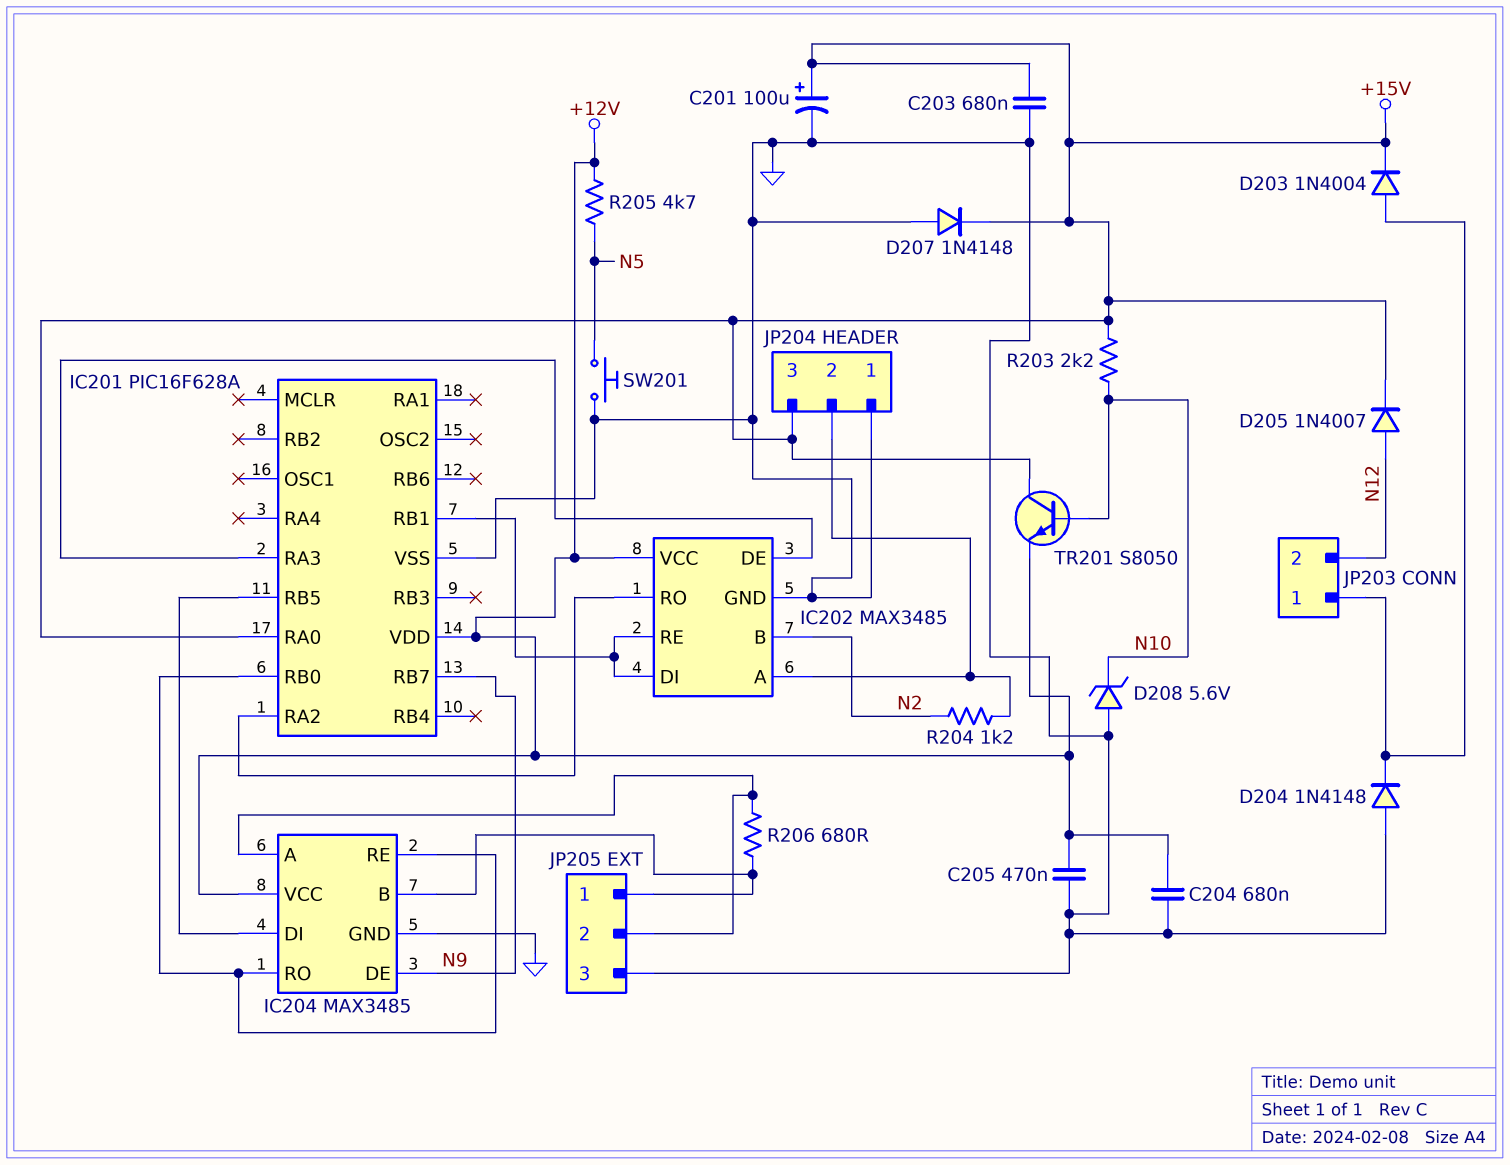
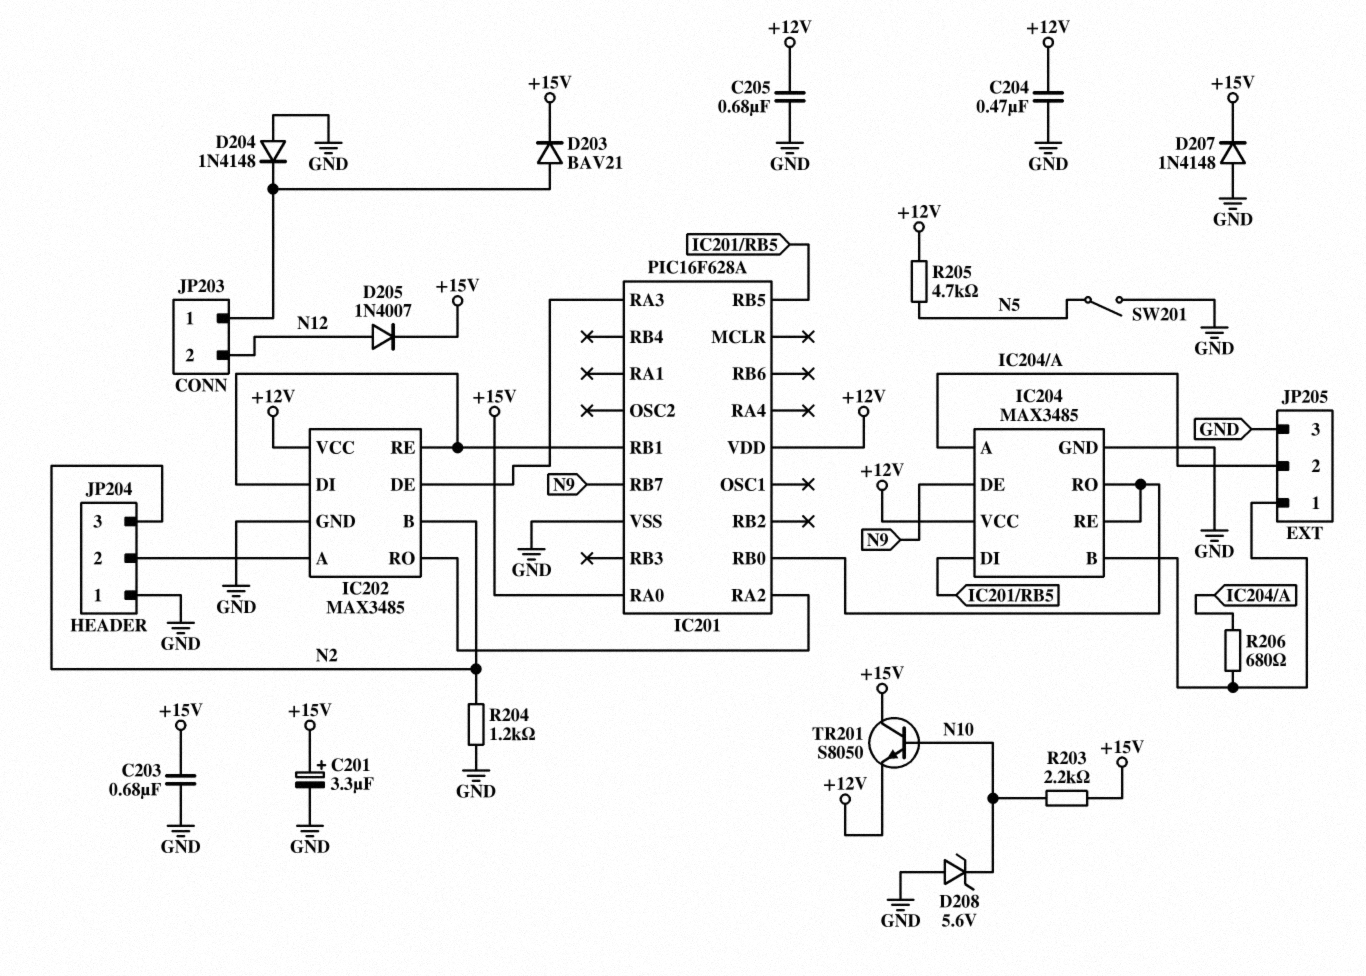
C201: 100uF (plus +15V, minus GND) -> 3.3uF (plus +15V, minus GND)
C204: 680nF (+12V, GND) -> 470nF (+12V, GND)
C205: 470nF (+12V, GND) -> 680nF (+12V, GND)
D203: diode 1N4004 (A JP203/1, K +15V) -> diode BAV21 (A JP203/1, K +15V)
JP204 pin 3: +15V -> N2
R204: 1.2k (IC202/A, N2) -> 1.2k (GND, N2)
SW201: button (GND, N5) -> switch (GND, N5)

